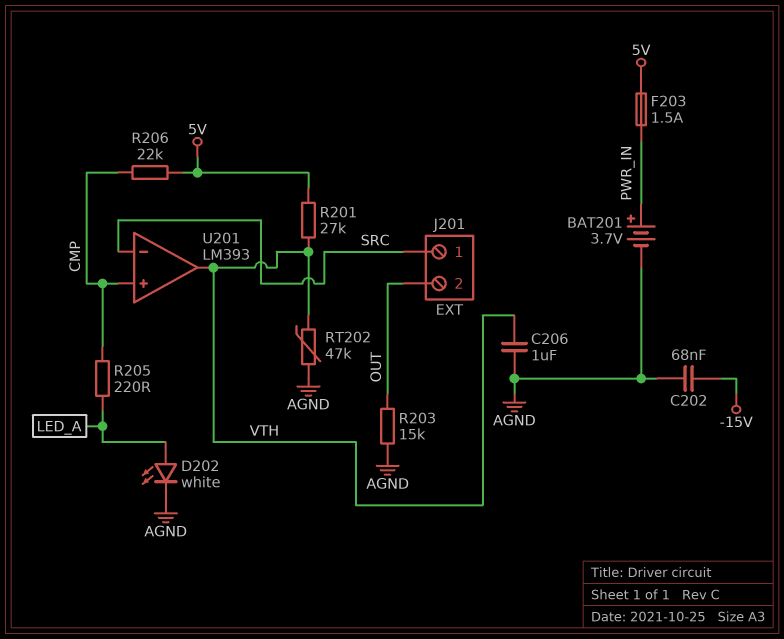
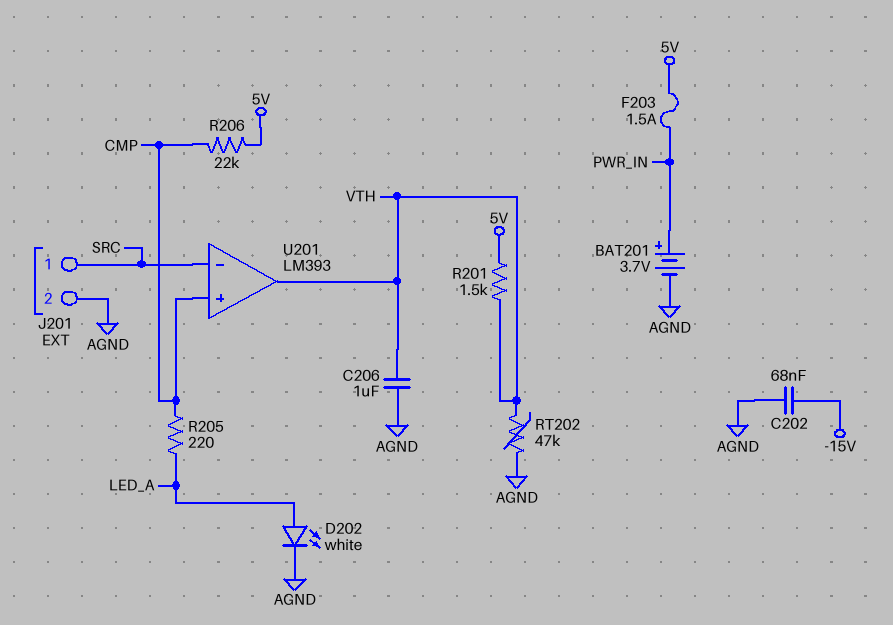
J201 pin 2: OUT -> AGND
R201: 27k (5V, VTH) -> 1.5k (5V, VTH)
R203: 15k (AGND, OUT) -> none

